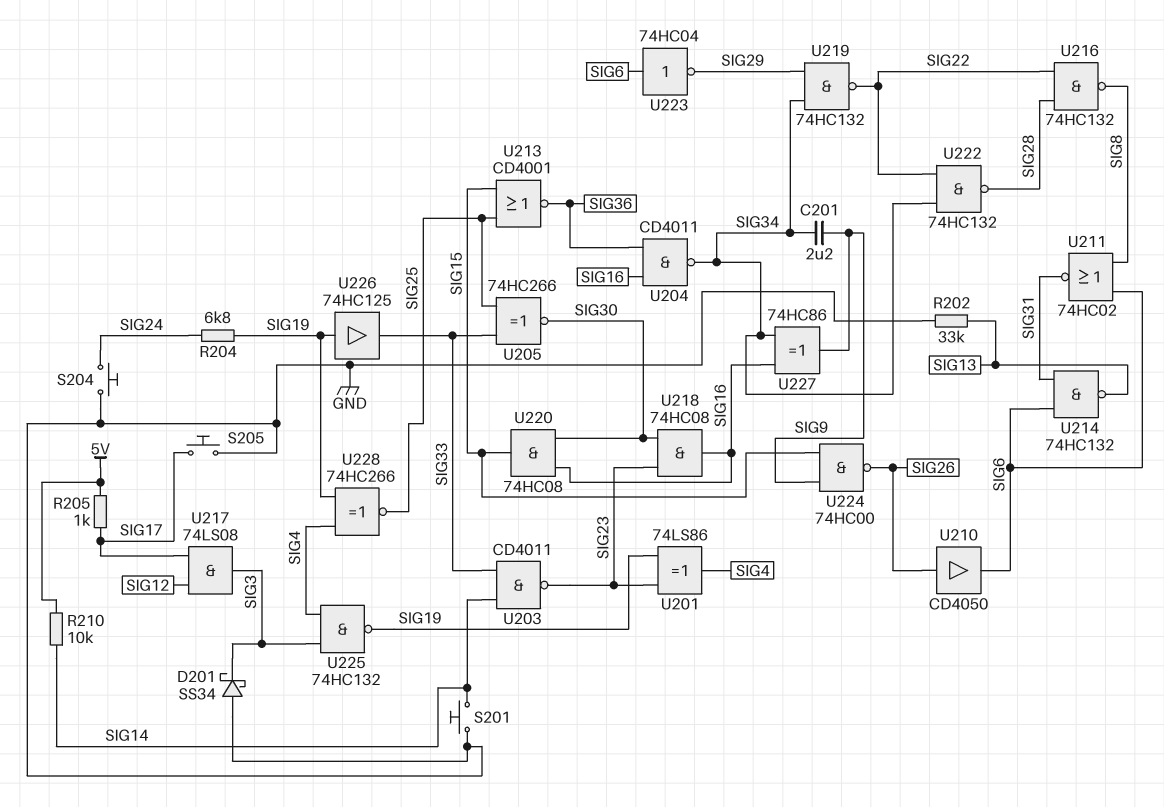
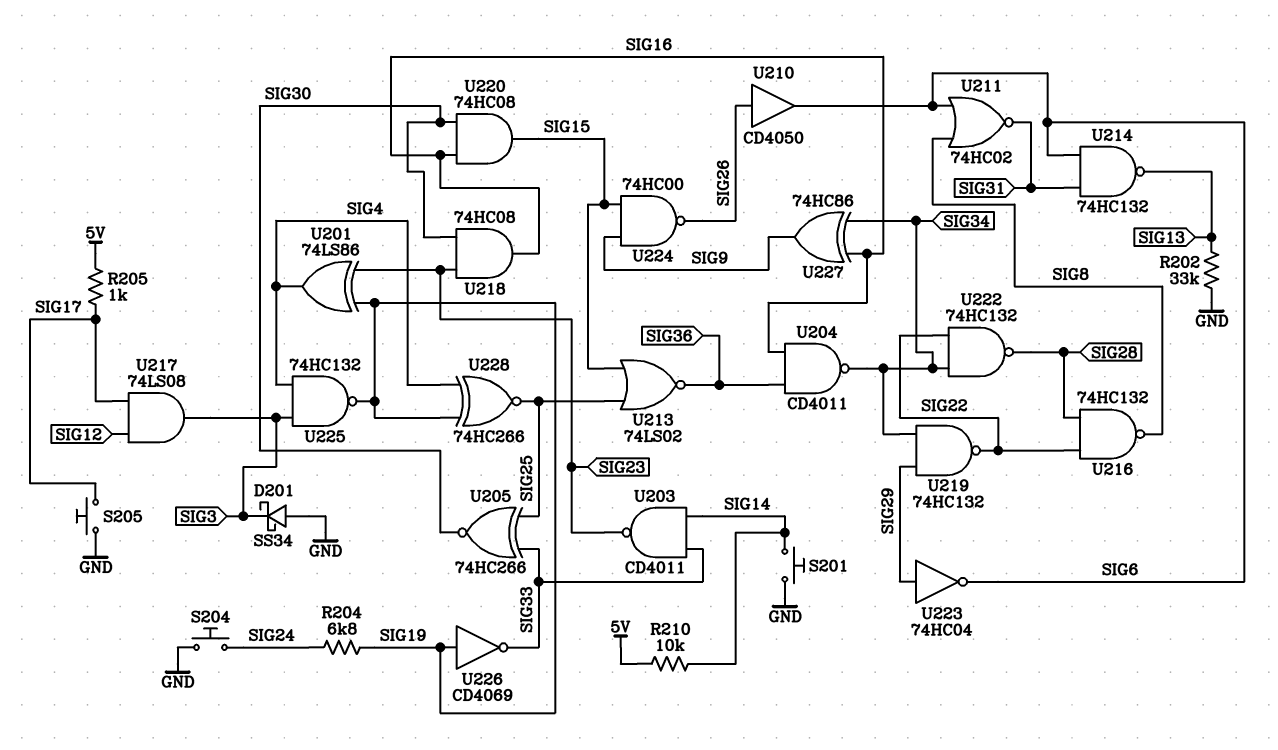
C201: 2.2uF (SIG9, SIG34) -> none
U213: NOR CD4001 (in SIG15, in SIG25, out SIG36) -> NOR 74LS02 (in SIG15, in SIG25, out SIG36)
U223: NOT 74HC04 (in SIG6, out SIG29) -> NOT 74HC04 (in SIG29, out SIG6)
U226: buffer 74HC125 (in SIG19, out SIG33) -> NOT CD4069 (in SIG19, out SIG33)

